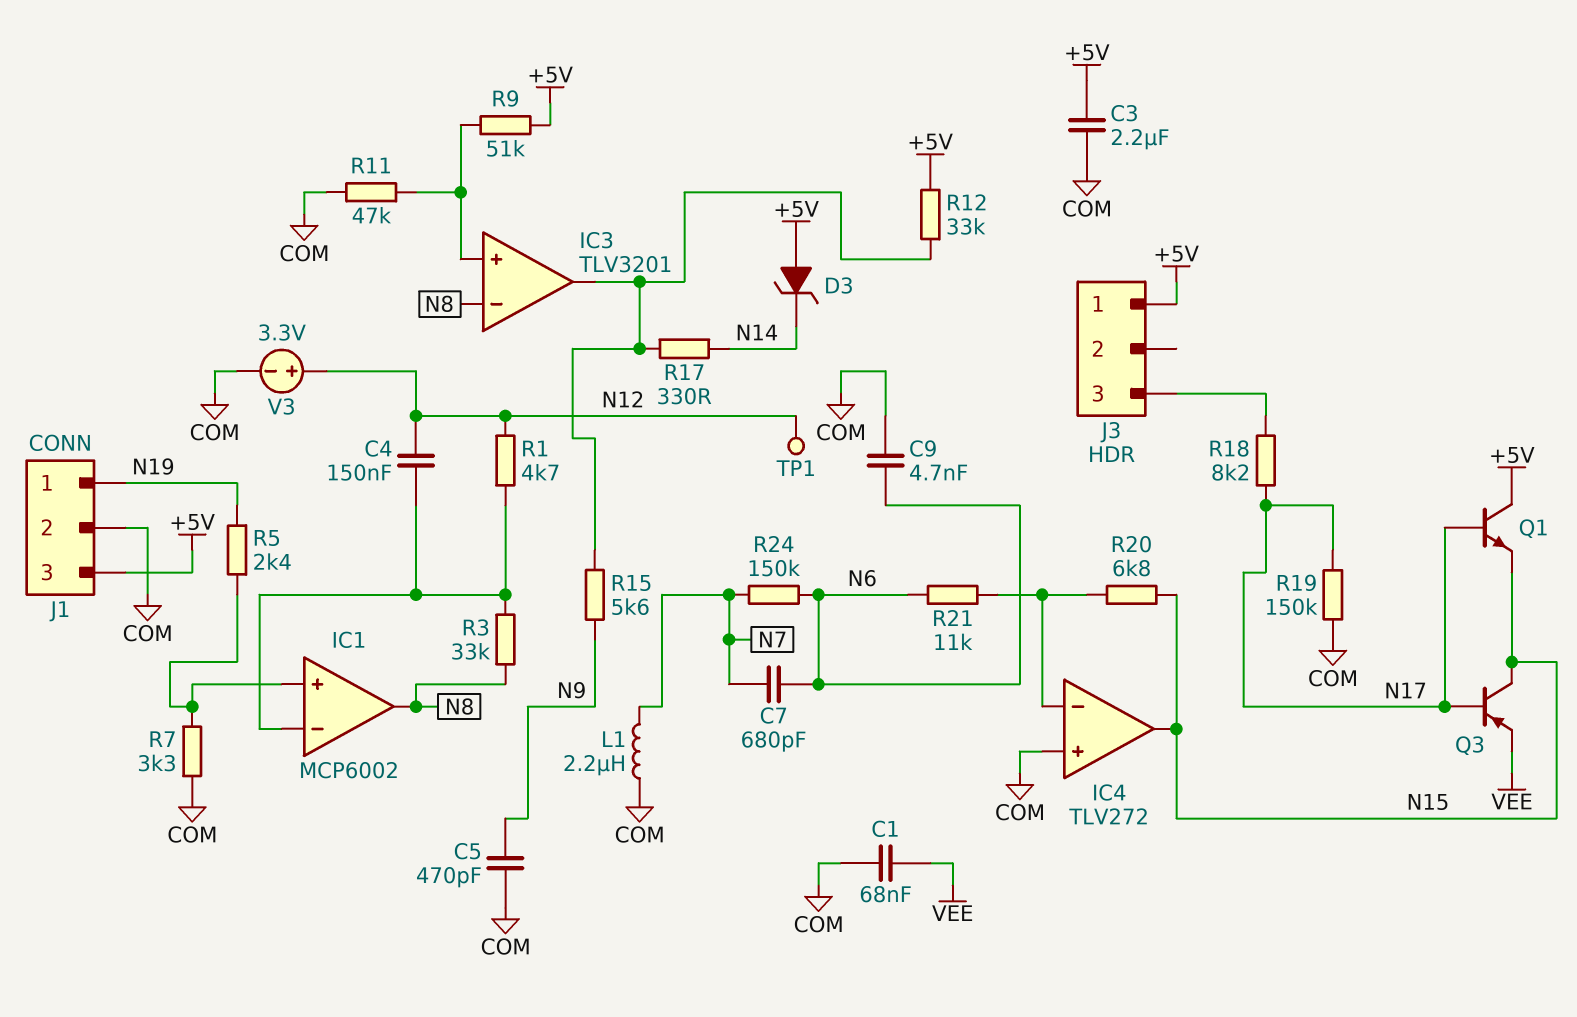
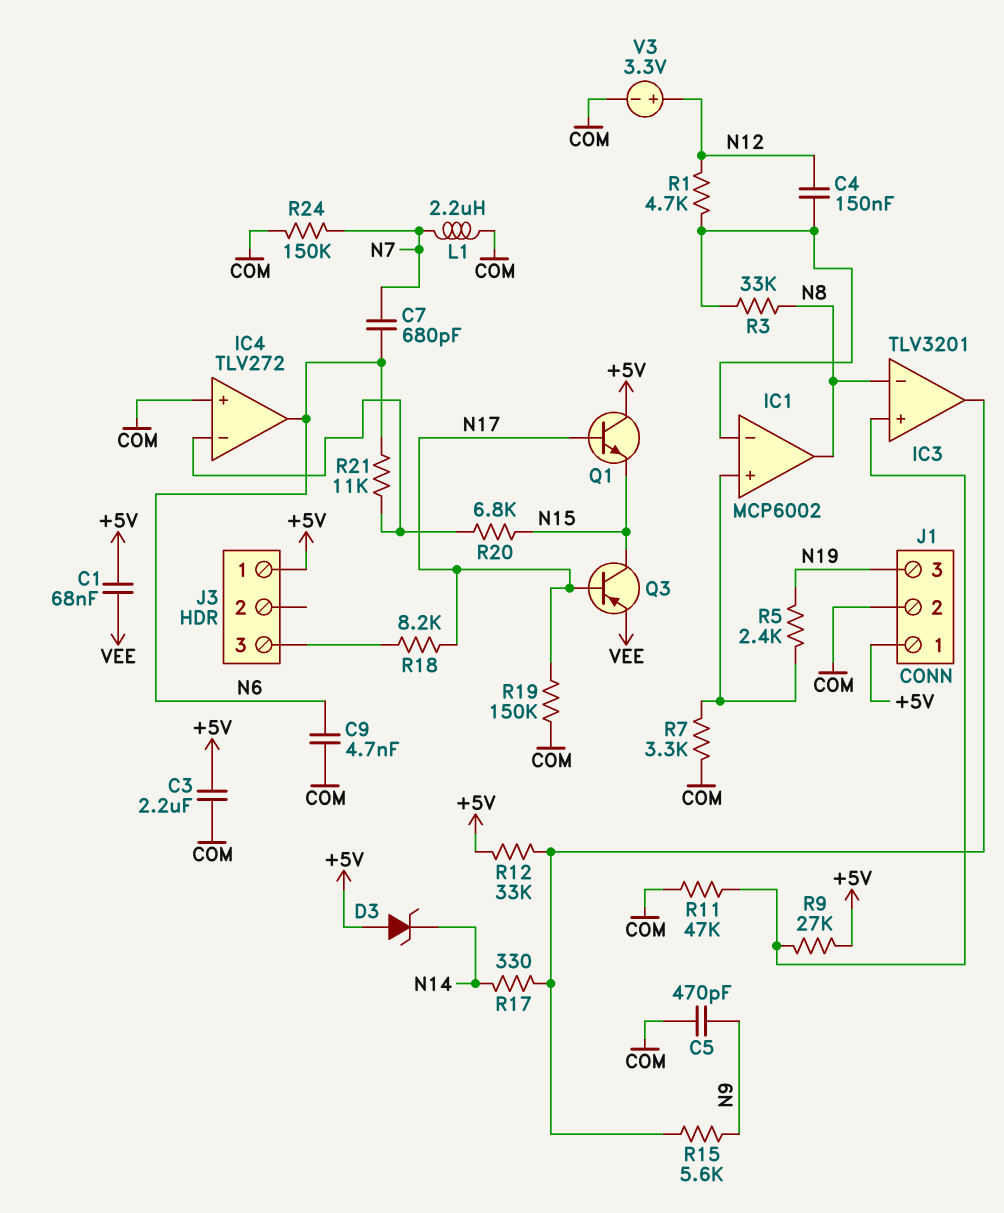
C1: 68nF (COM, VEE) -> 68nF (+5V, VEE)
IC4 pin out: N15 -> N6
J1 pin 1: N19 -> +5V
J1 pin 3: +5V -> N19
R9: 51k (+5V, IC3/in+) -> 27k (+5V, IC3/in+)
R24: 150k (N6, N7) -> 150k (COM, N7)
TP1: test point (N12) -> none

